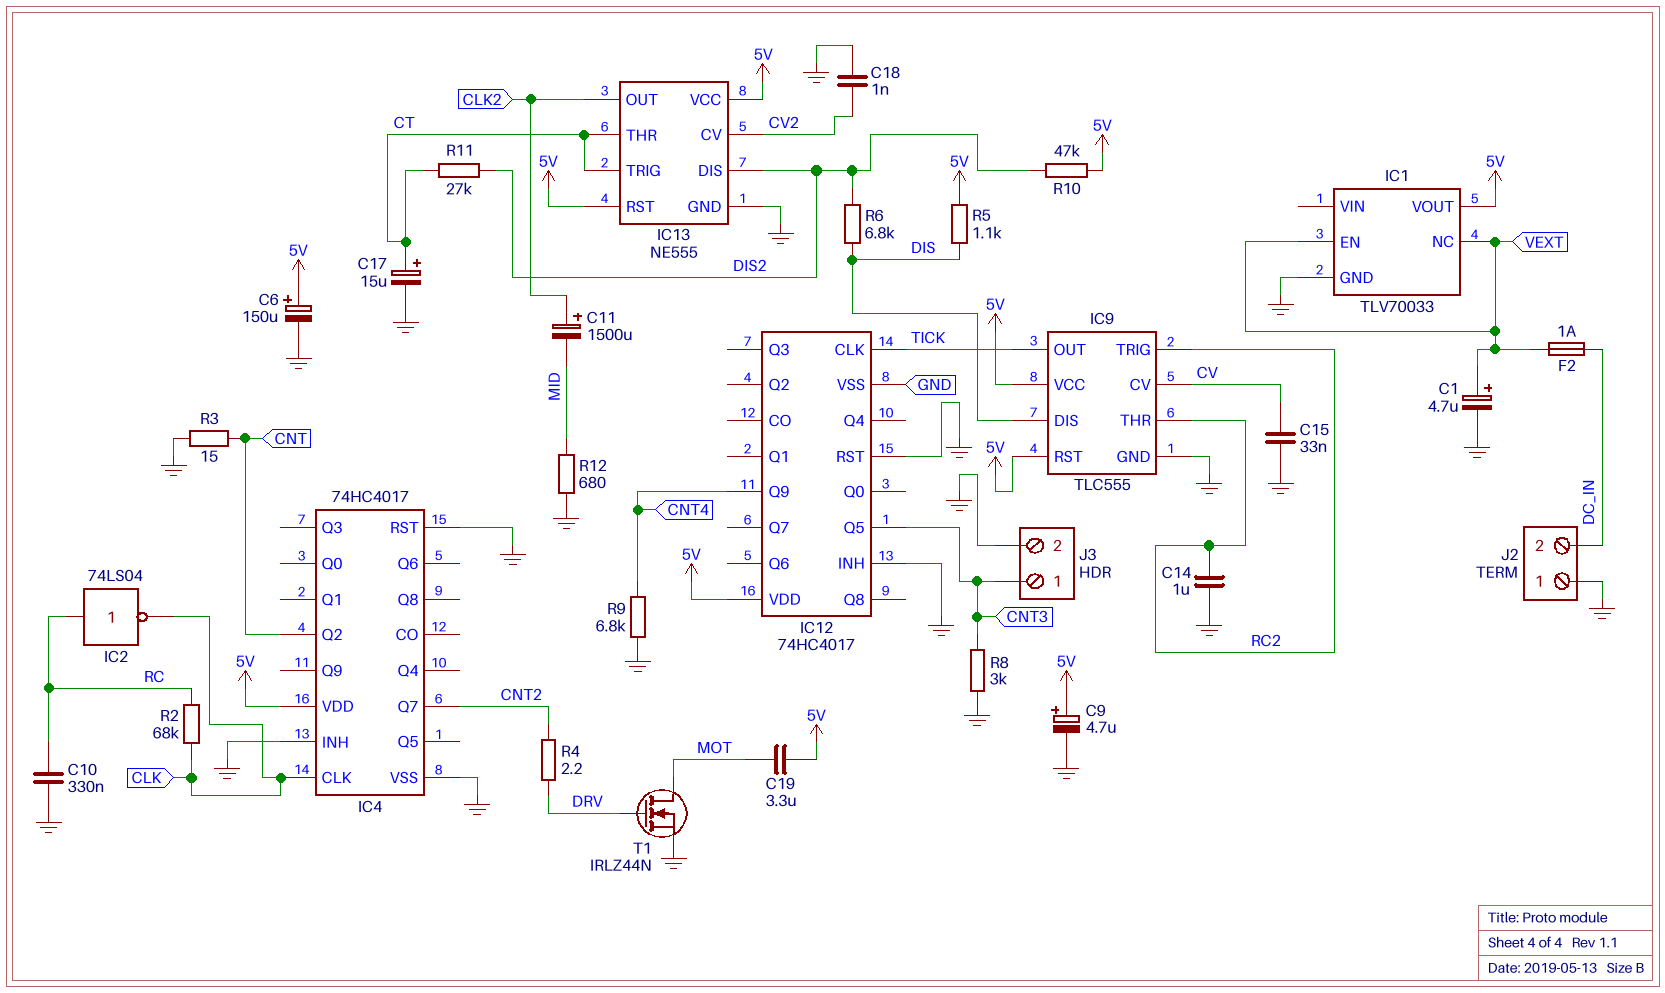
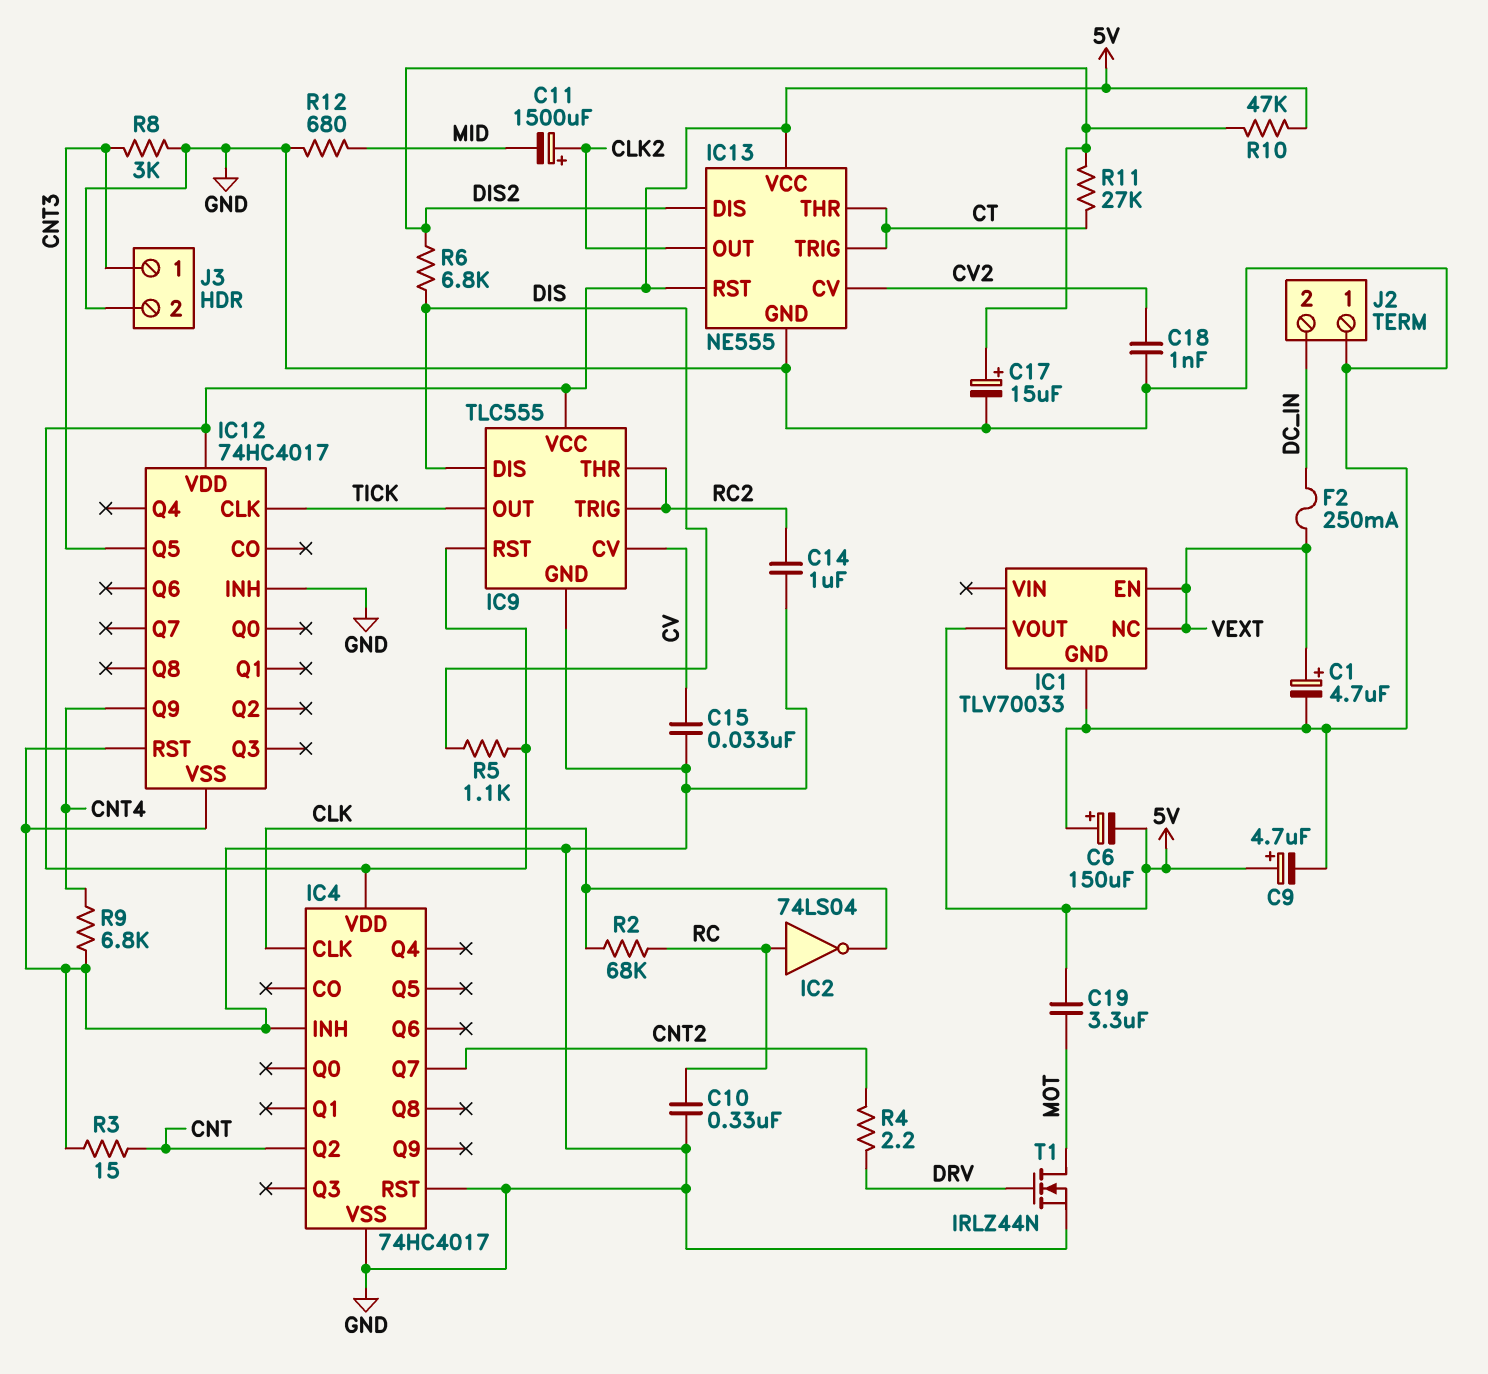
C6: 150uF (plus 5V, minus GND) -> 150uF (plus GND, minus 5V)
C17: 15uF (plus CT, minus GND) -> 15uF (plus DIS2, minus GND)
F2: 1A (DC_IN, VEXT) -> 250mA (DC_IN, VEXT)

